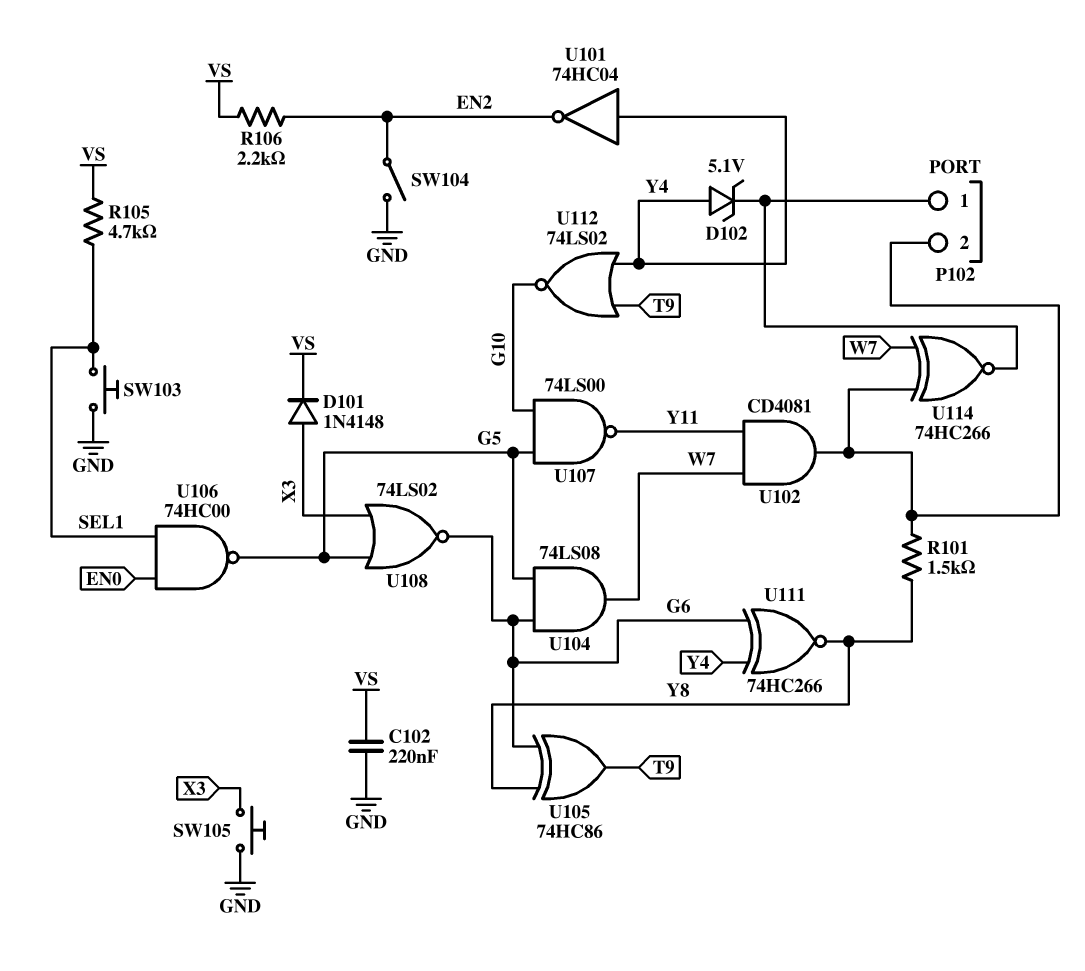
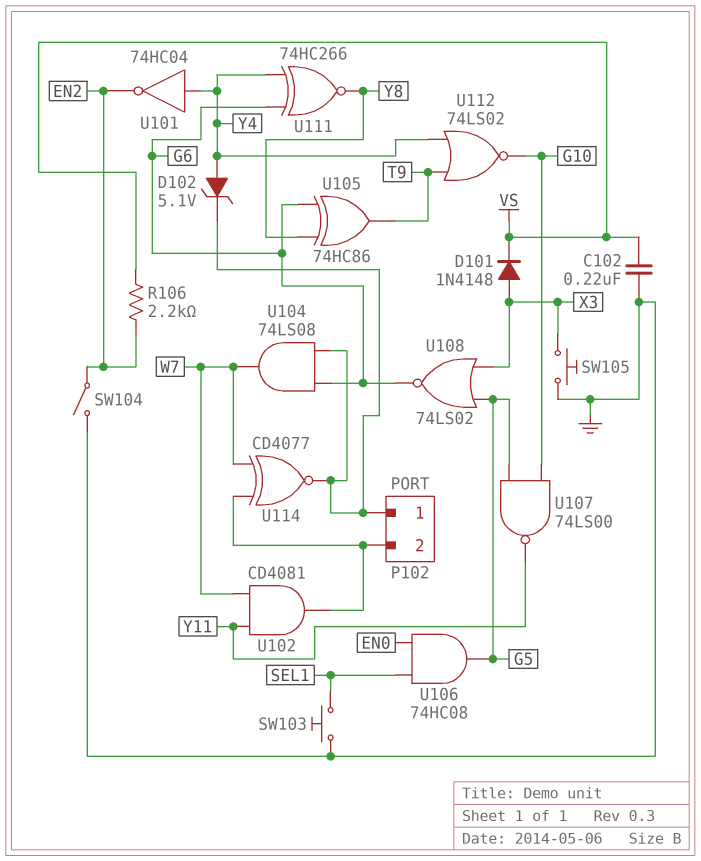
R101: 1.5k (P102/2, Y8) -> none
R105: 4.7k (SEL1, VS) -> none
U104: AND 74LS08 (in G5, in G6, out W7) -> AND 74LS08 (in G6, in P102/1, out W7)
U106: NAND 74HC00 (in EN0, in SEL1, out G5) -> AND 74HC08 (in EN0, in SEL1, out G5)
U114: XNOR 74HC266 (in P102/2, in W7, out P102/1) -> XNOR CD4077 (in P102/2, in W7, out P102/1)

